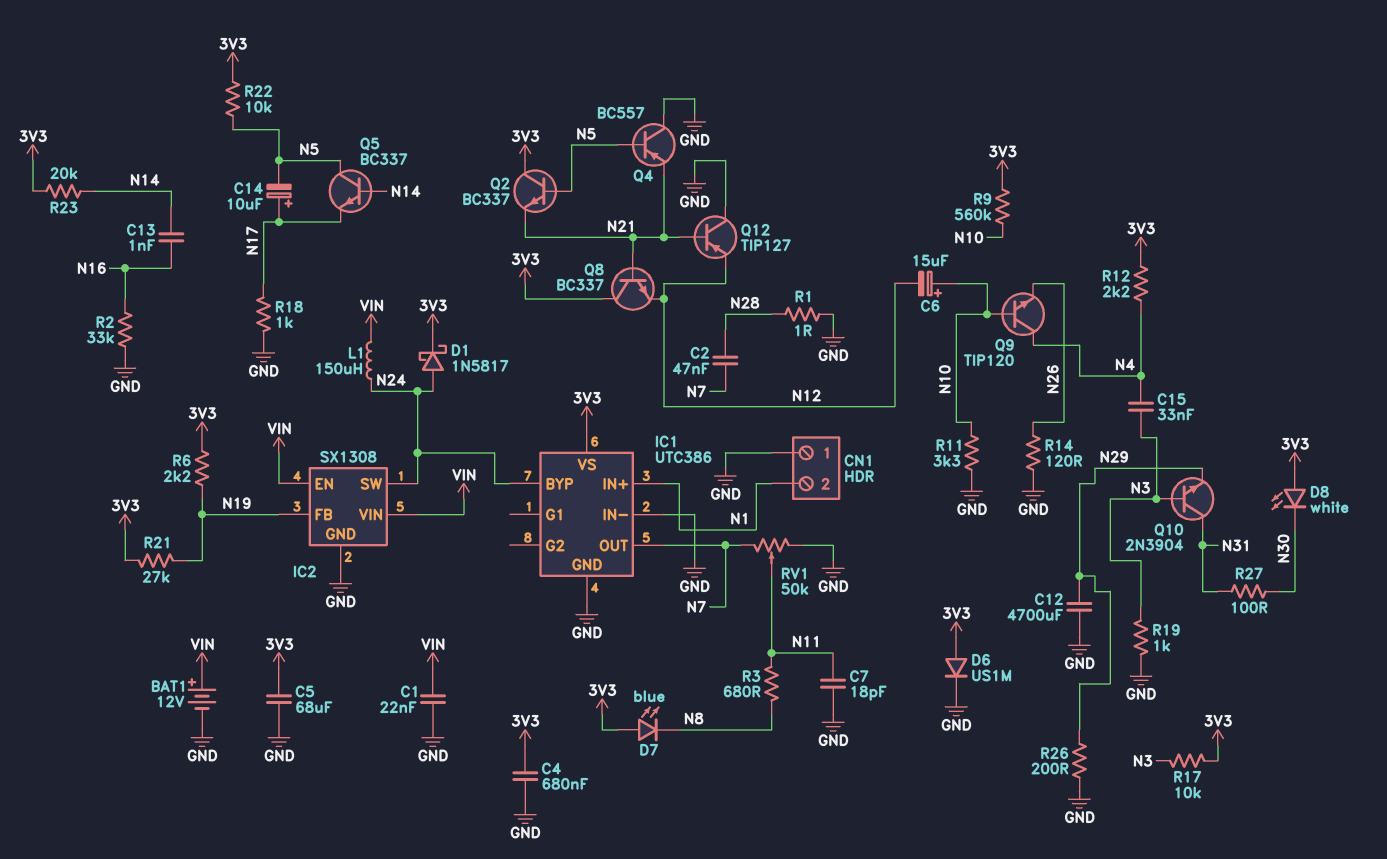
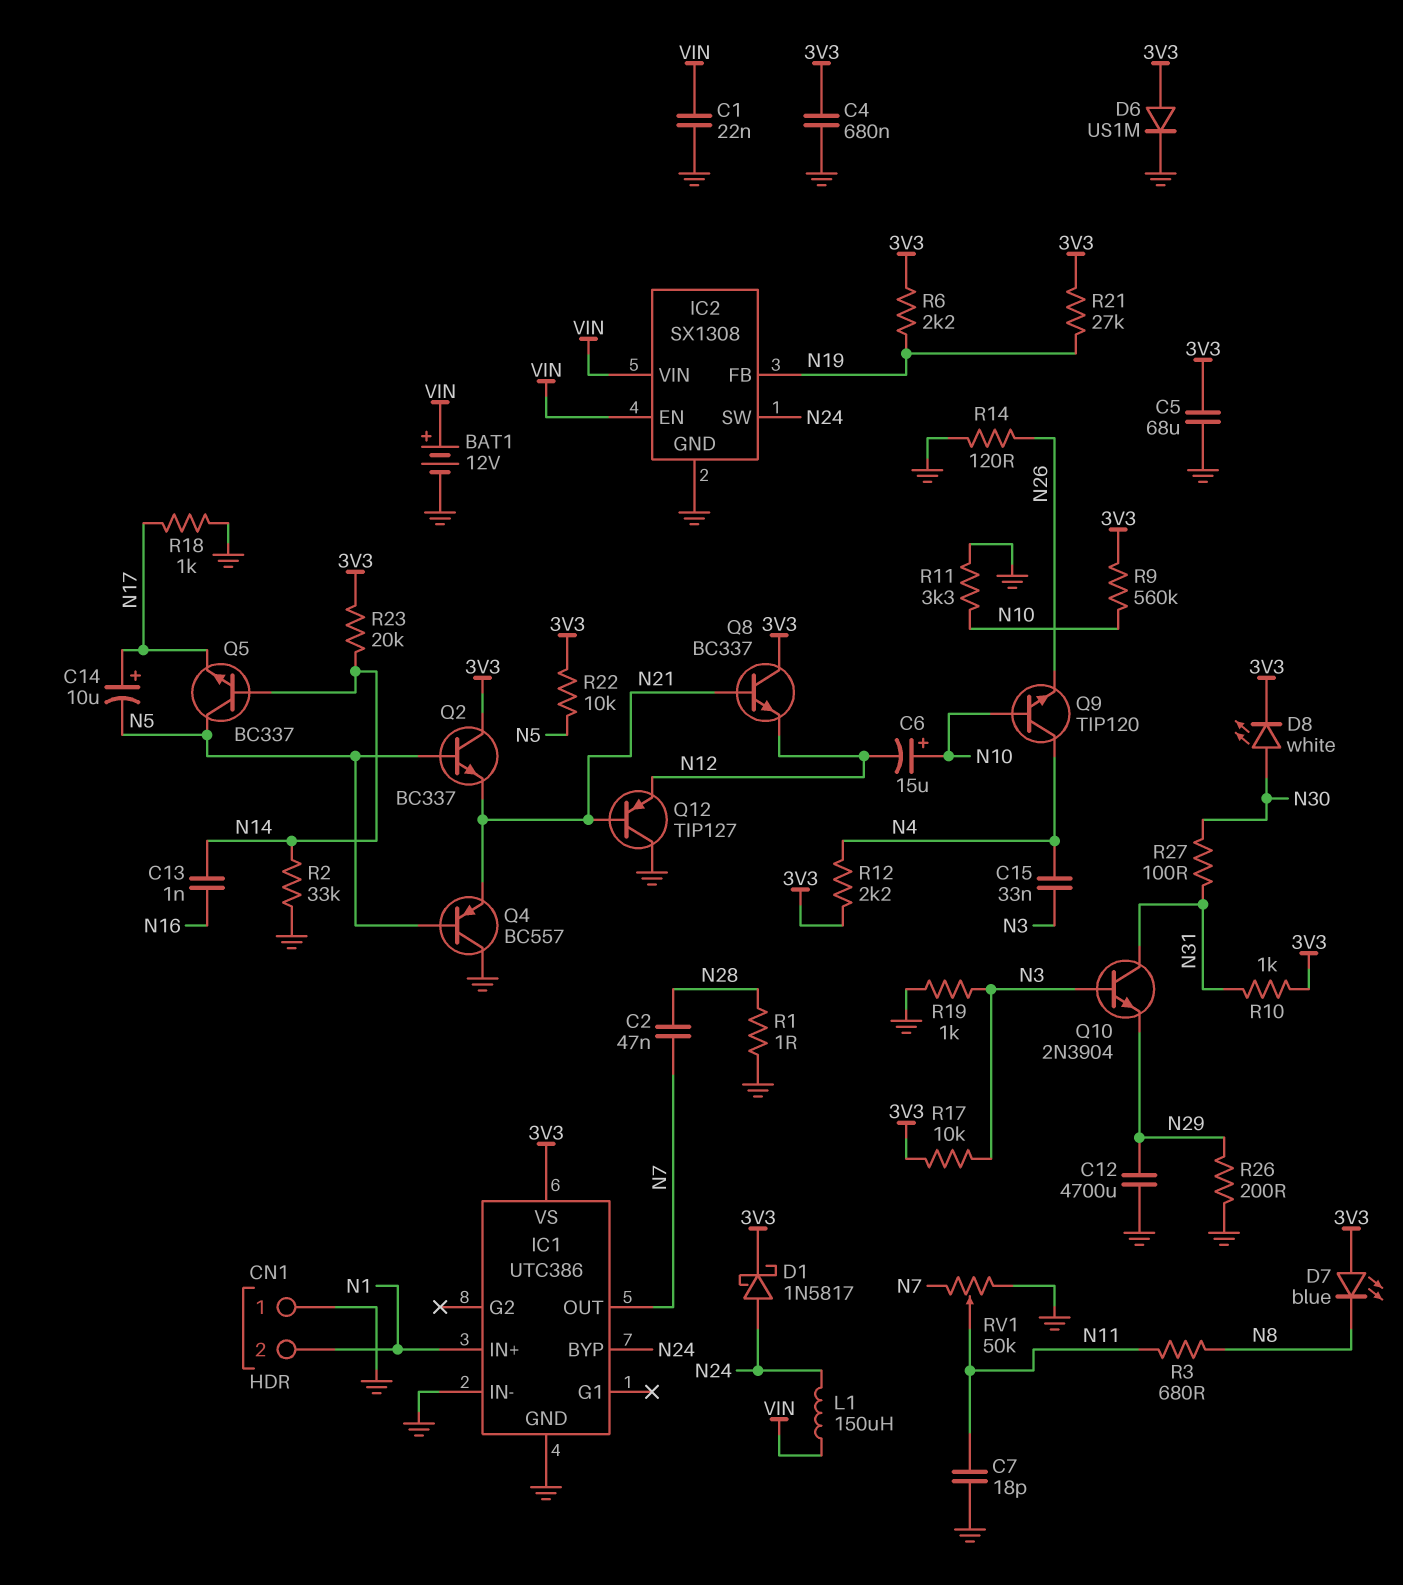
D8: LED white (A 3V3, K N30) -> LED white (A N30, K 3V3)
R2: 33k (GND, N16) -> 33k (GND, N14)
R10: none -> 1k (3V3, N31)

